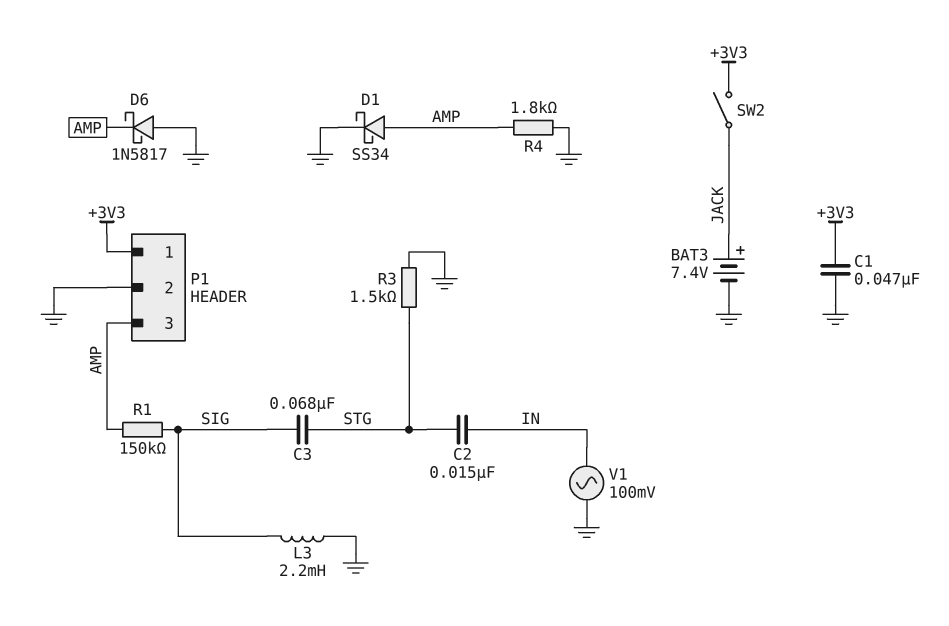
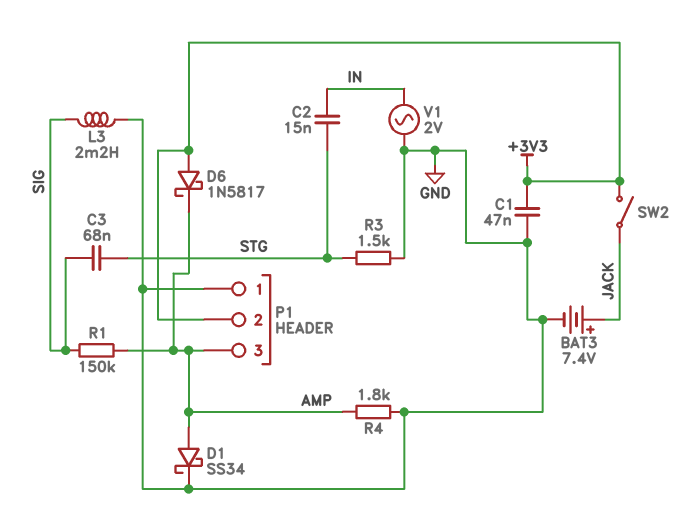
D6: schottky 1N5817 (A GND, K AMP) -> schottky 1N5817 (A +3V3, K AMP)
P1 pin 1: +3V3 -> GND
P1 pin 2: GND -> +3V3
V1: AC 100mV (GND, IN) -> AC 2V (GND, IN)

